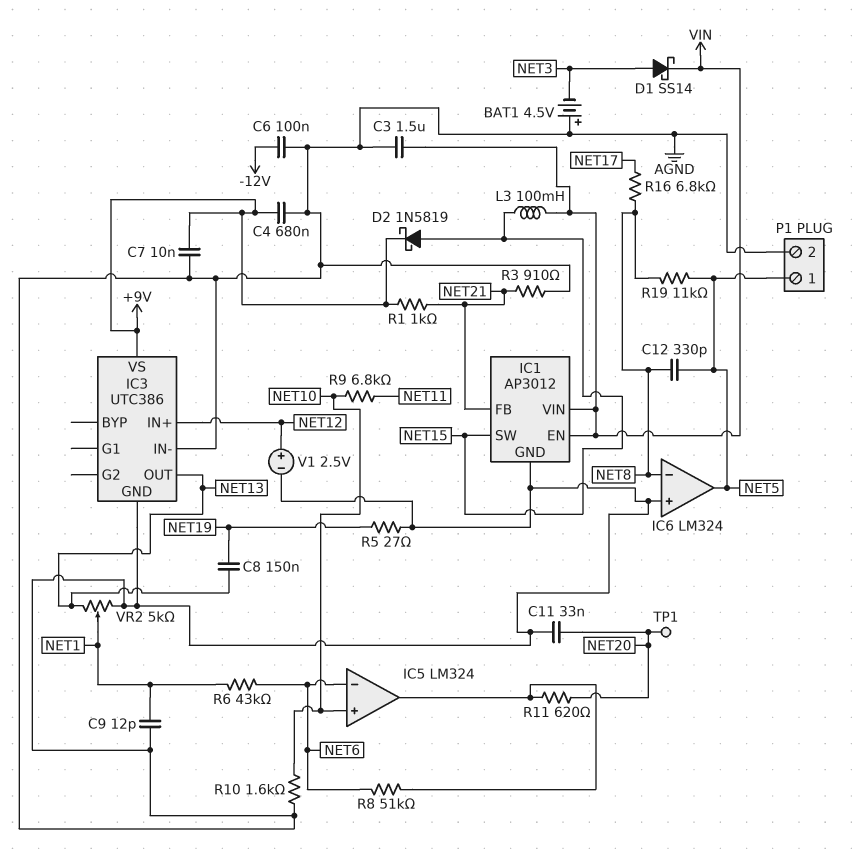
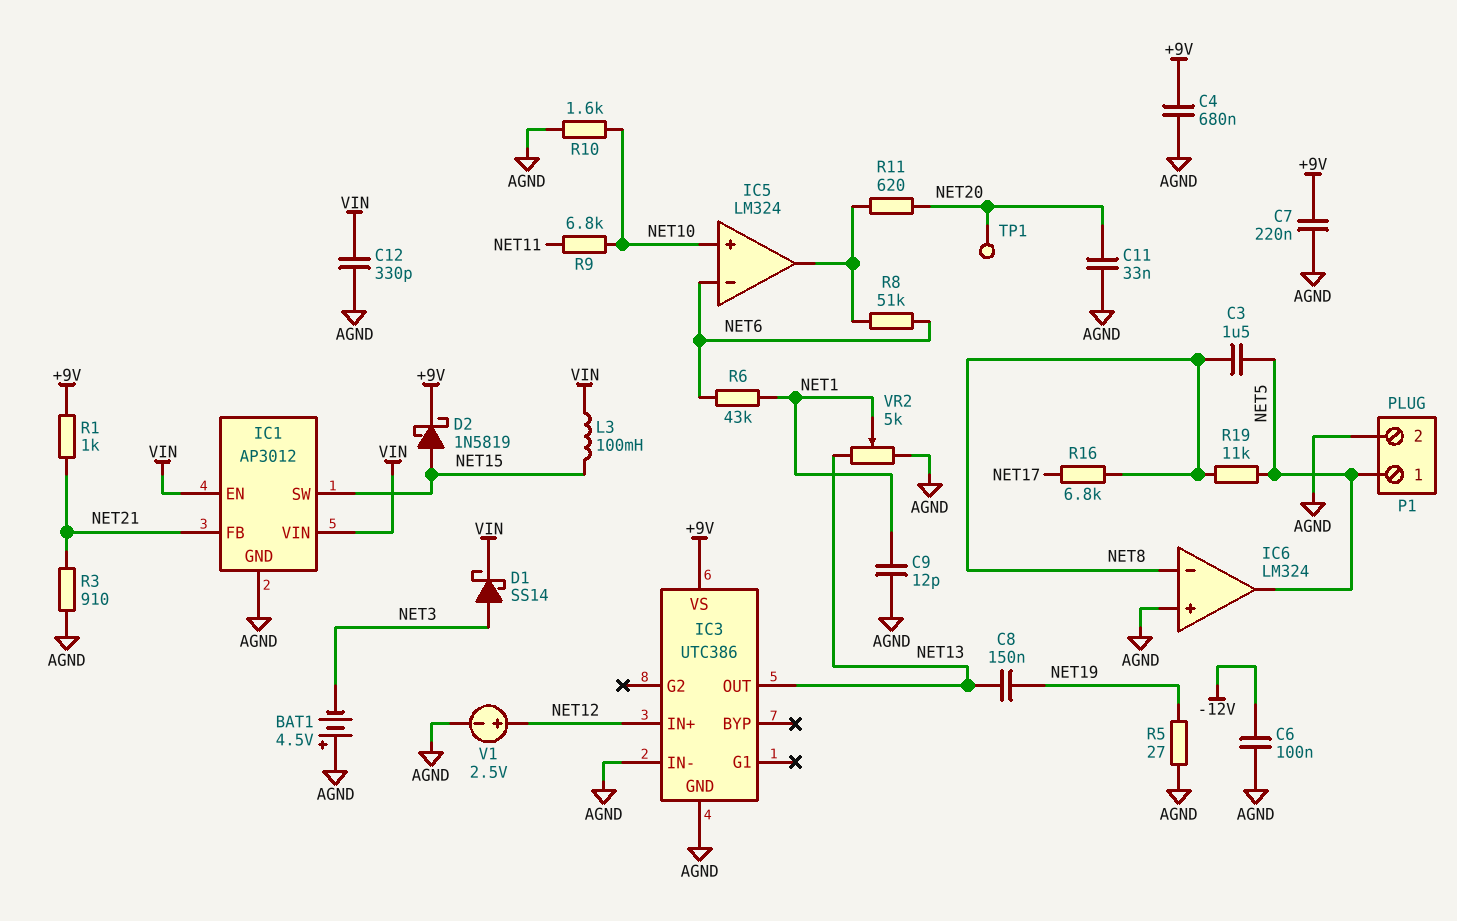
C3: 1.5uF (AGND, VIN) -> 1.5uF (NET5, NET8)
C7: 10nF (+9V, AGND) -> 220nF (+9V, AGND)
C12: 330pF (NET5, NET8) -> 330pF (AGND, VIN)

